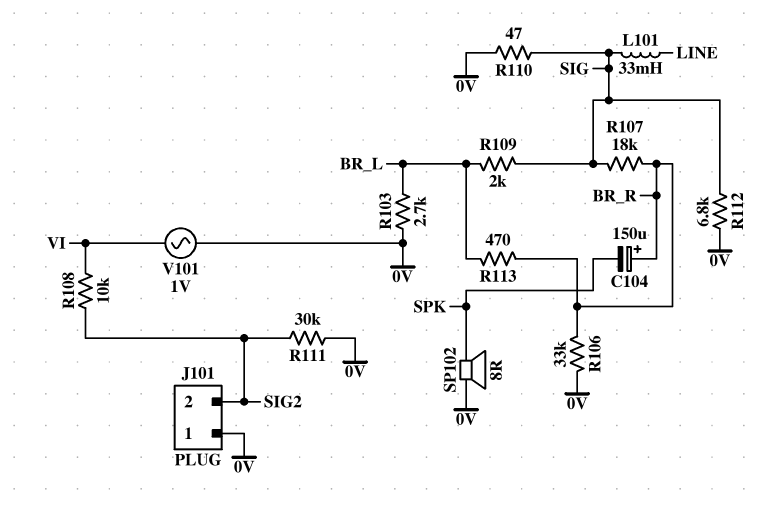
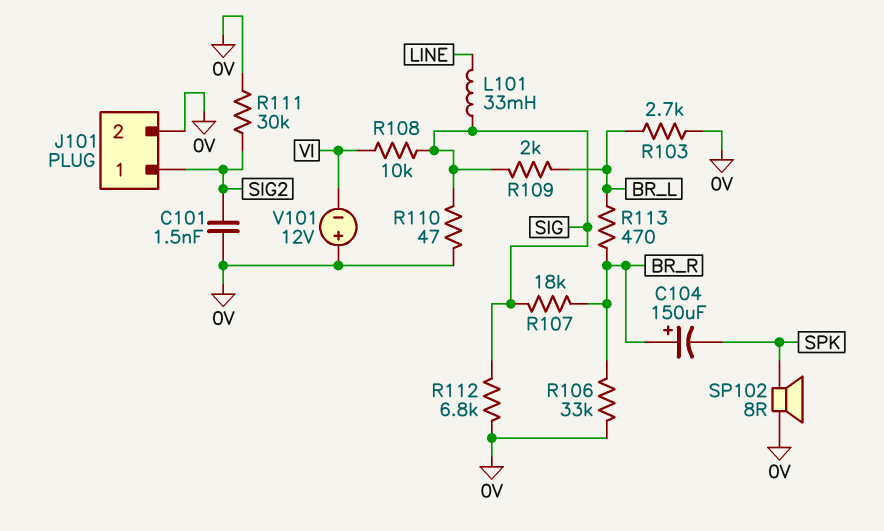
C101: none -> 1.5nF (0V, SIG2)
J101 pin 1: 0V -> SIG2
J101 pin 2: SIG2 -> 0V
R108: 10k (SIG2, VI) -> 10k (SIG, VI)
V101: AC 1V (0V, VI) -> 12V (plus 0V, minus VI)

